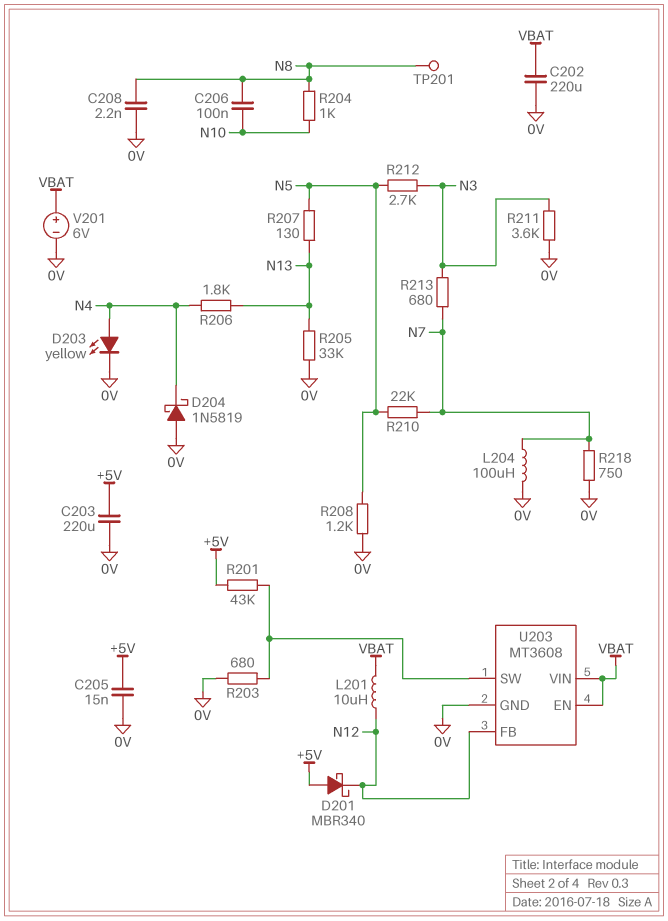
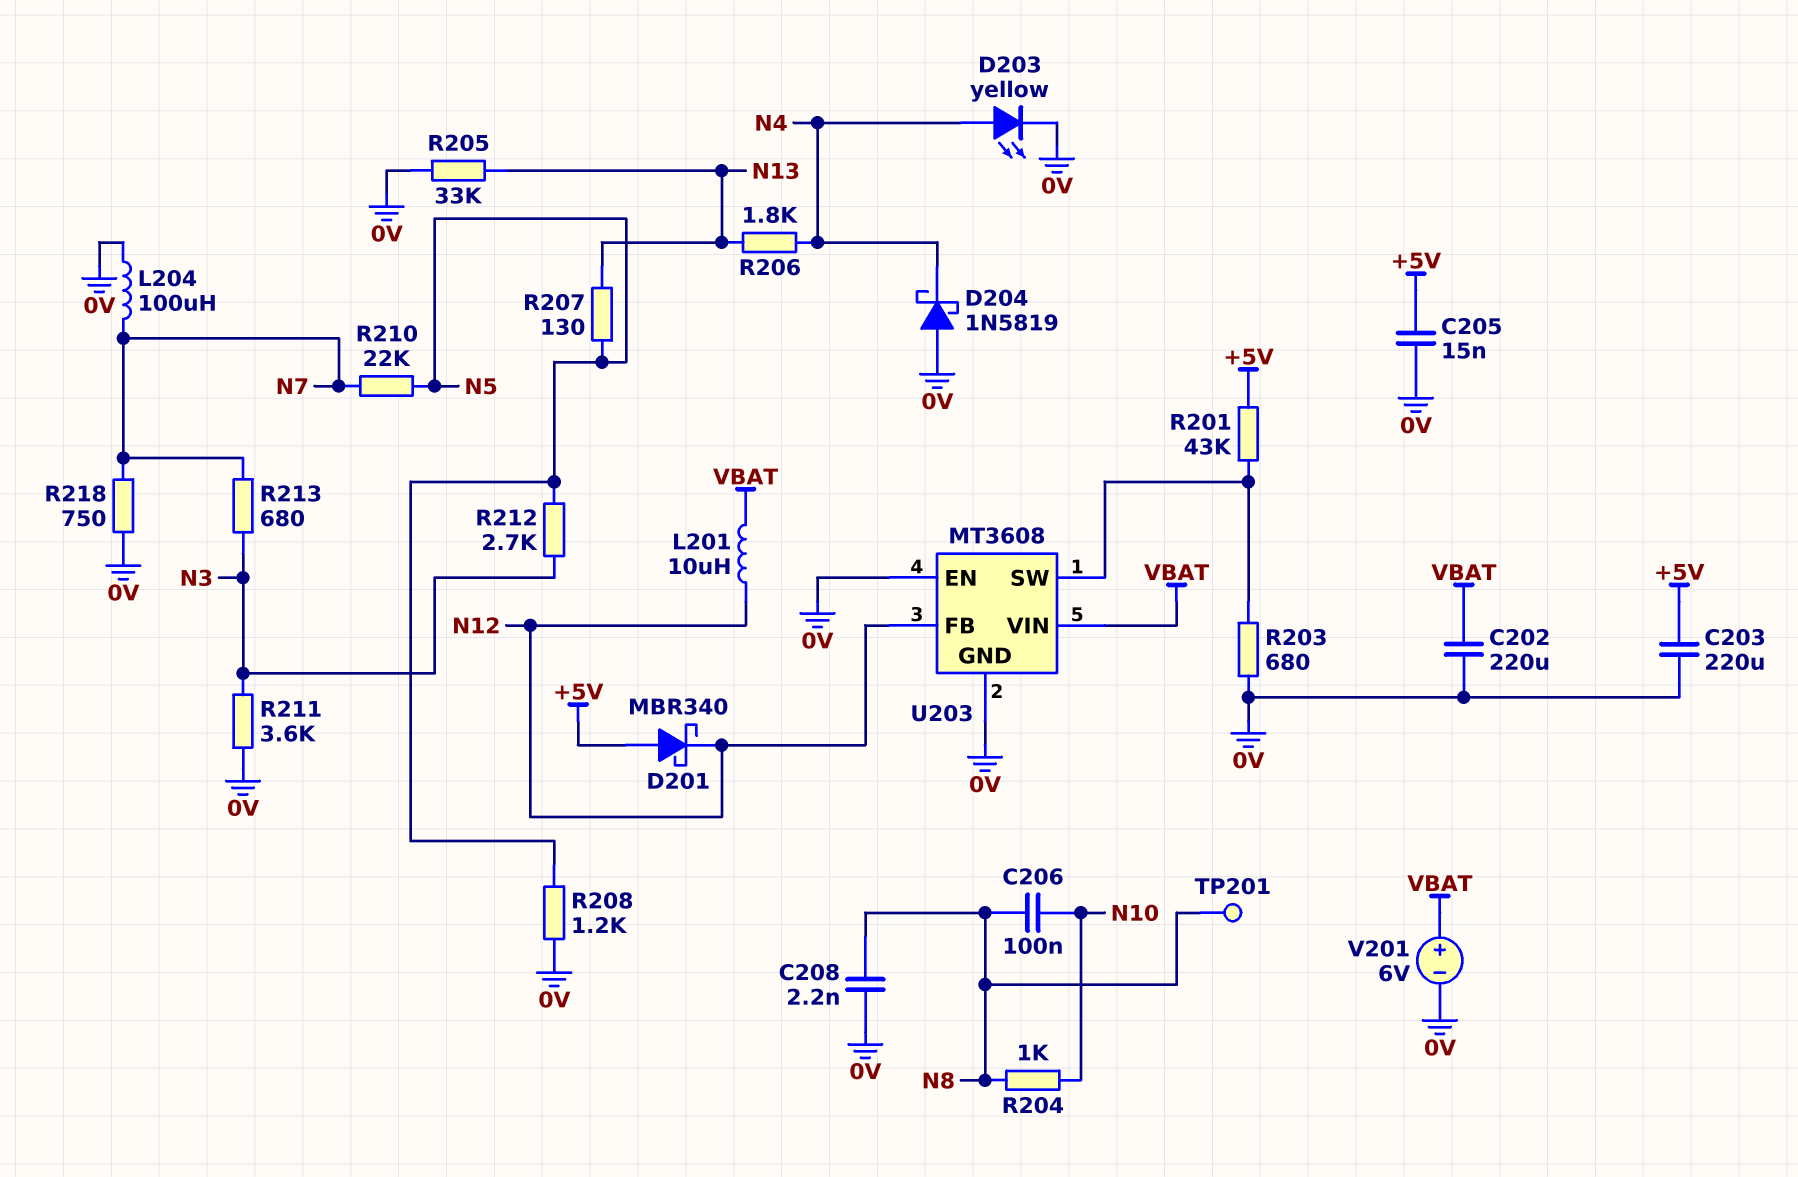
U203 pin EN: VBAT -> 0V

